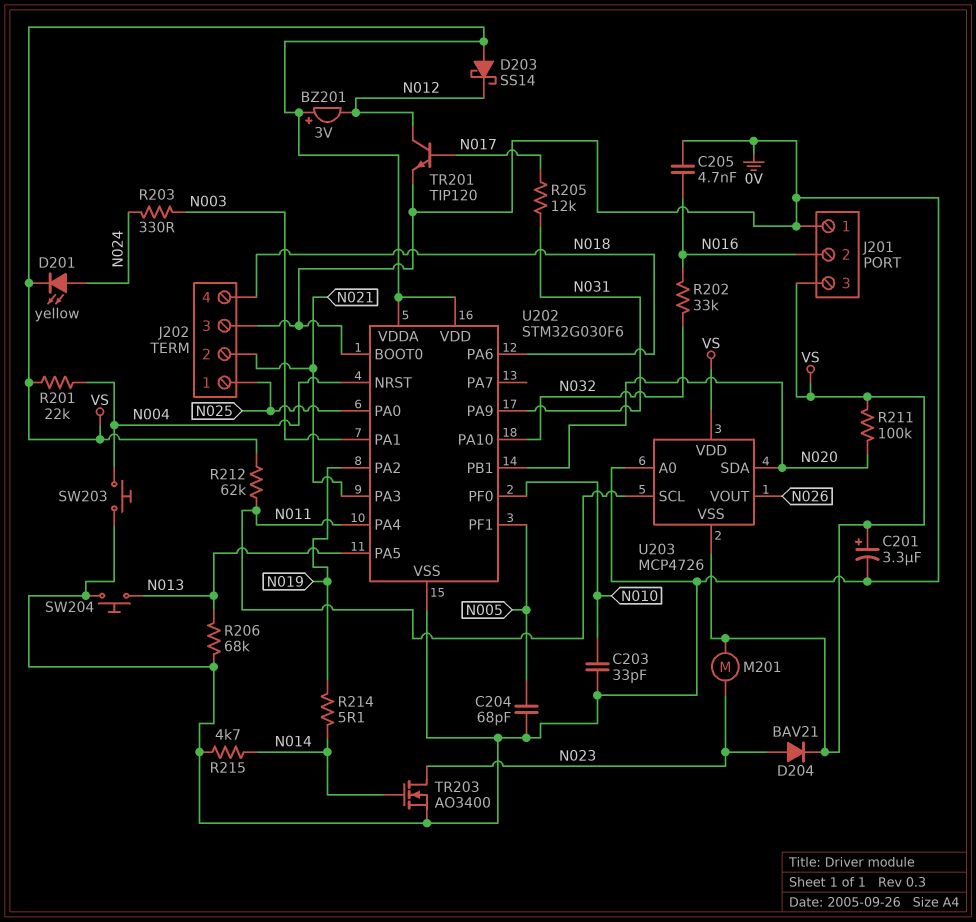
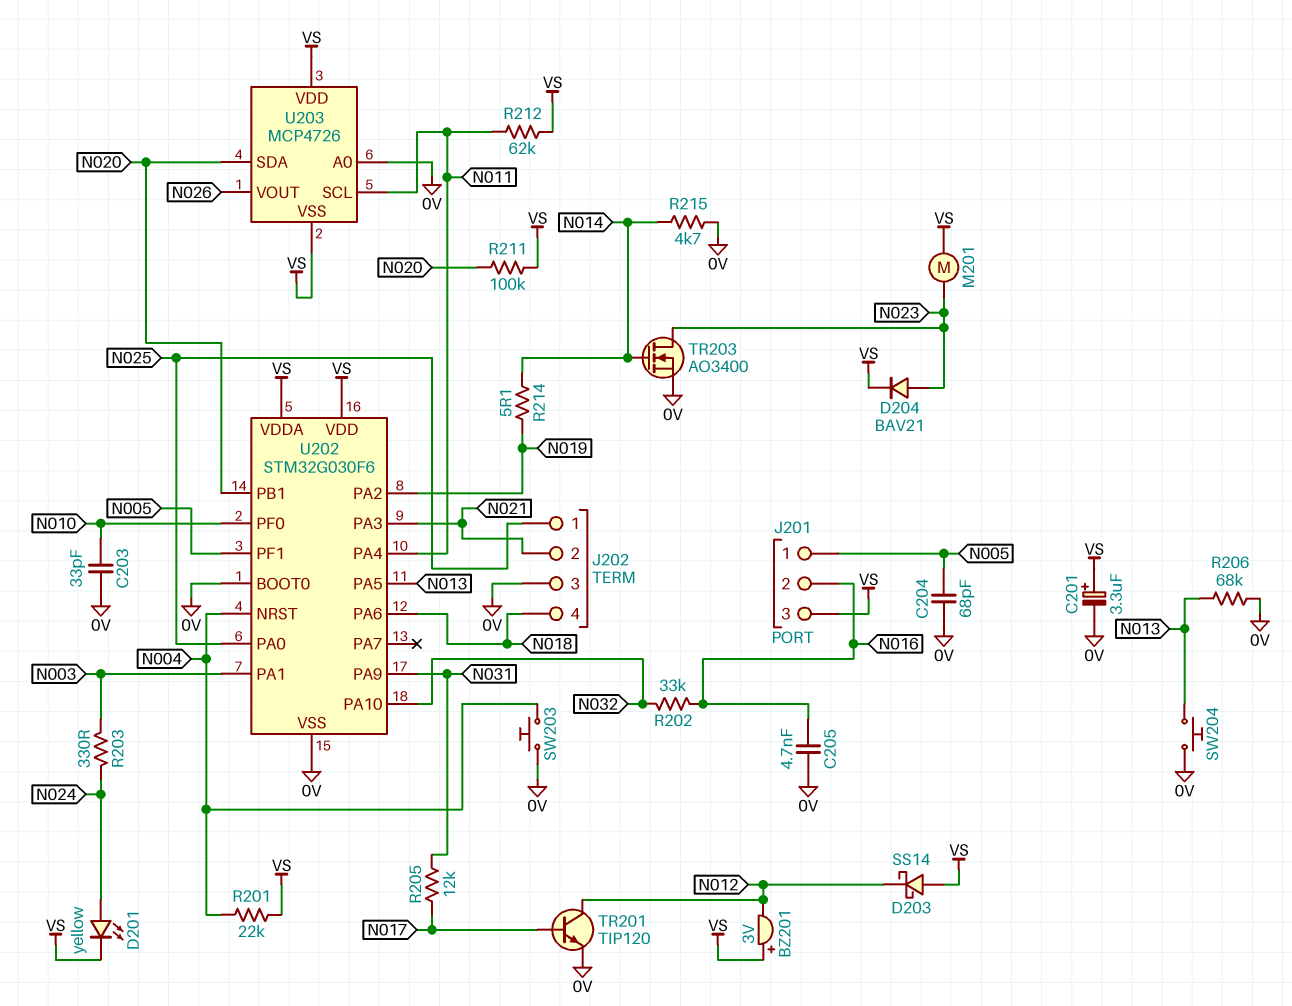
J201 pin 1: 0V -> N005

